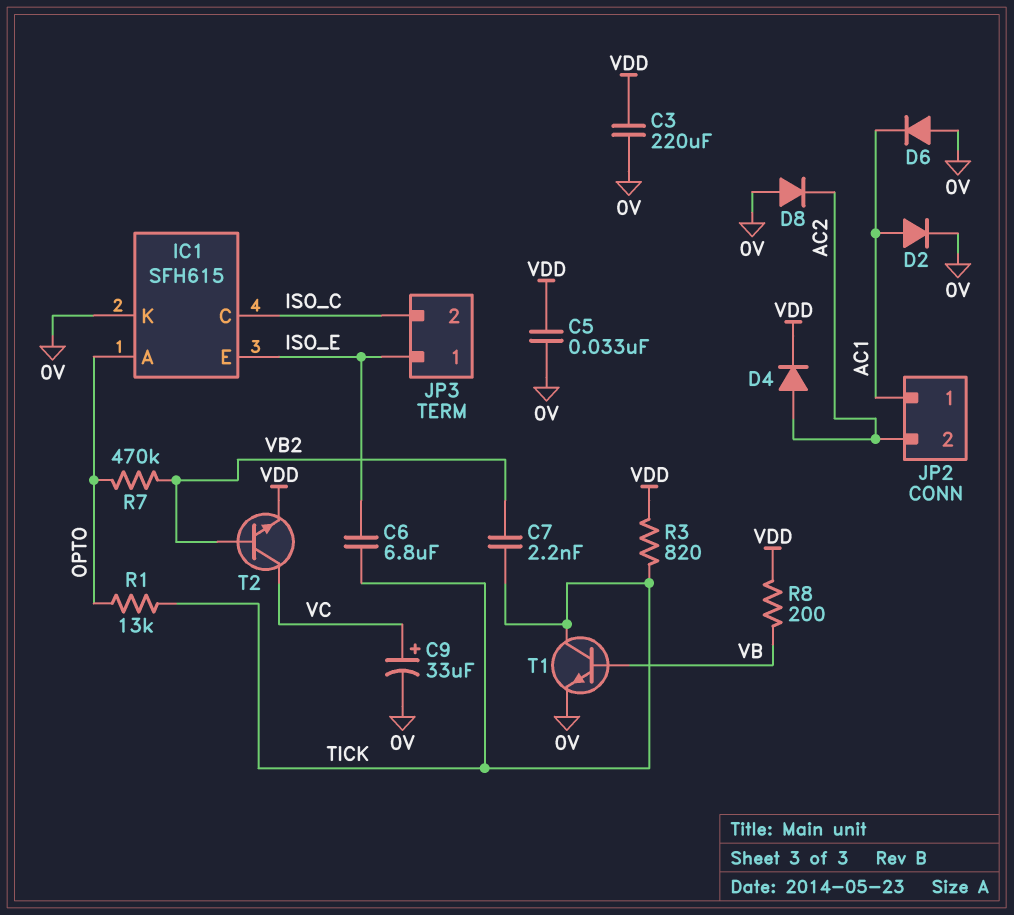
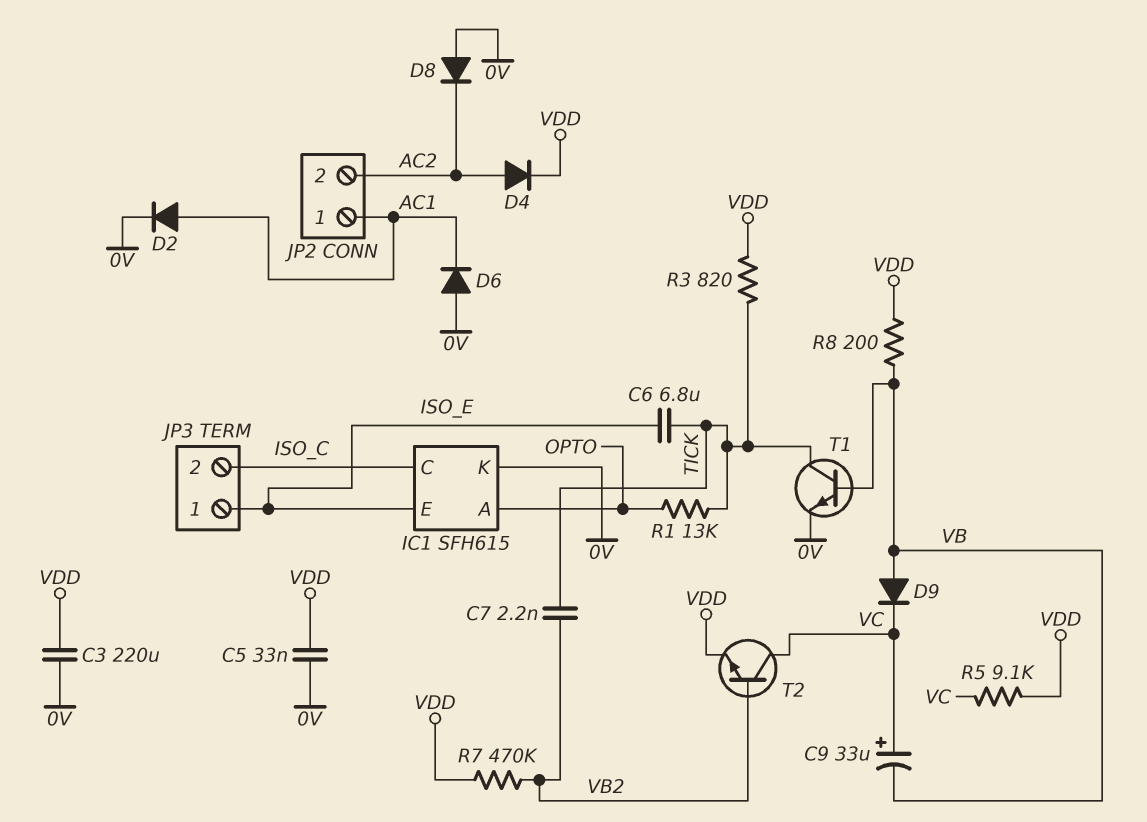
C9: 33uF (plus VC, minus 0V) -> 33uF (plus VC, minus VB)
D9: none -> diode (A VB, K VC)
R5: none -> 9.1k (VC, VDD)
R7: 470k (OPTO, VB2) -> 470k (VB2, VDD)

